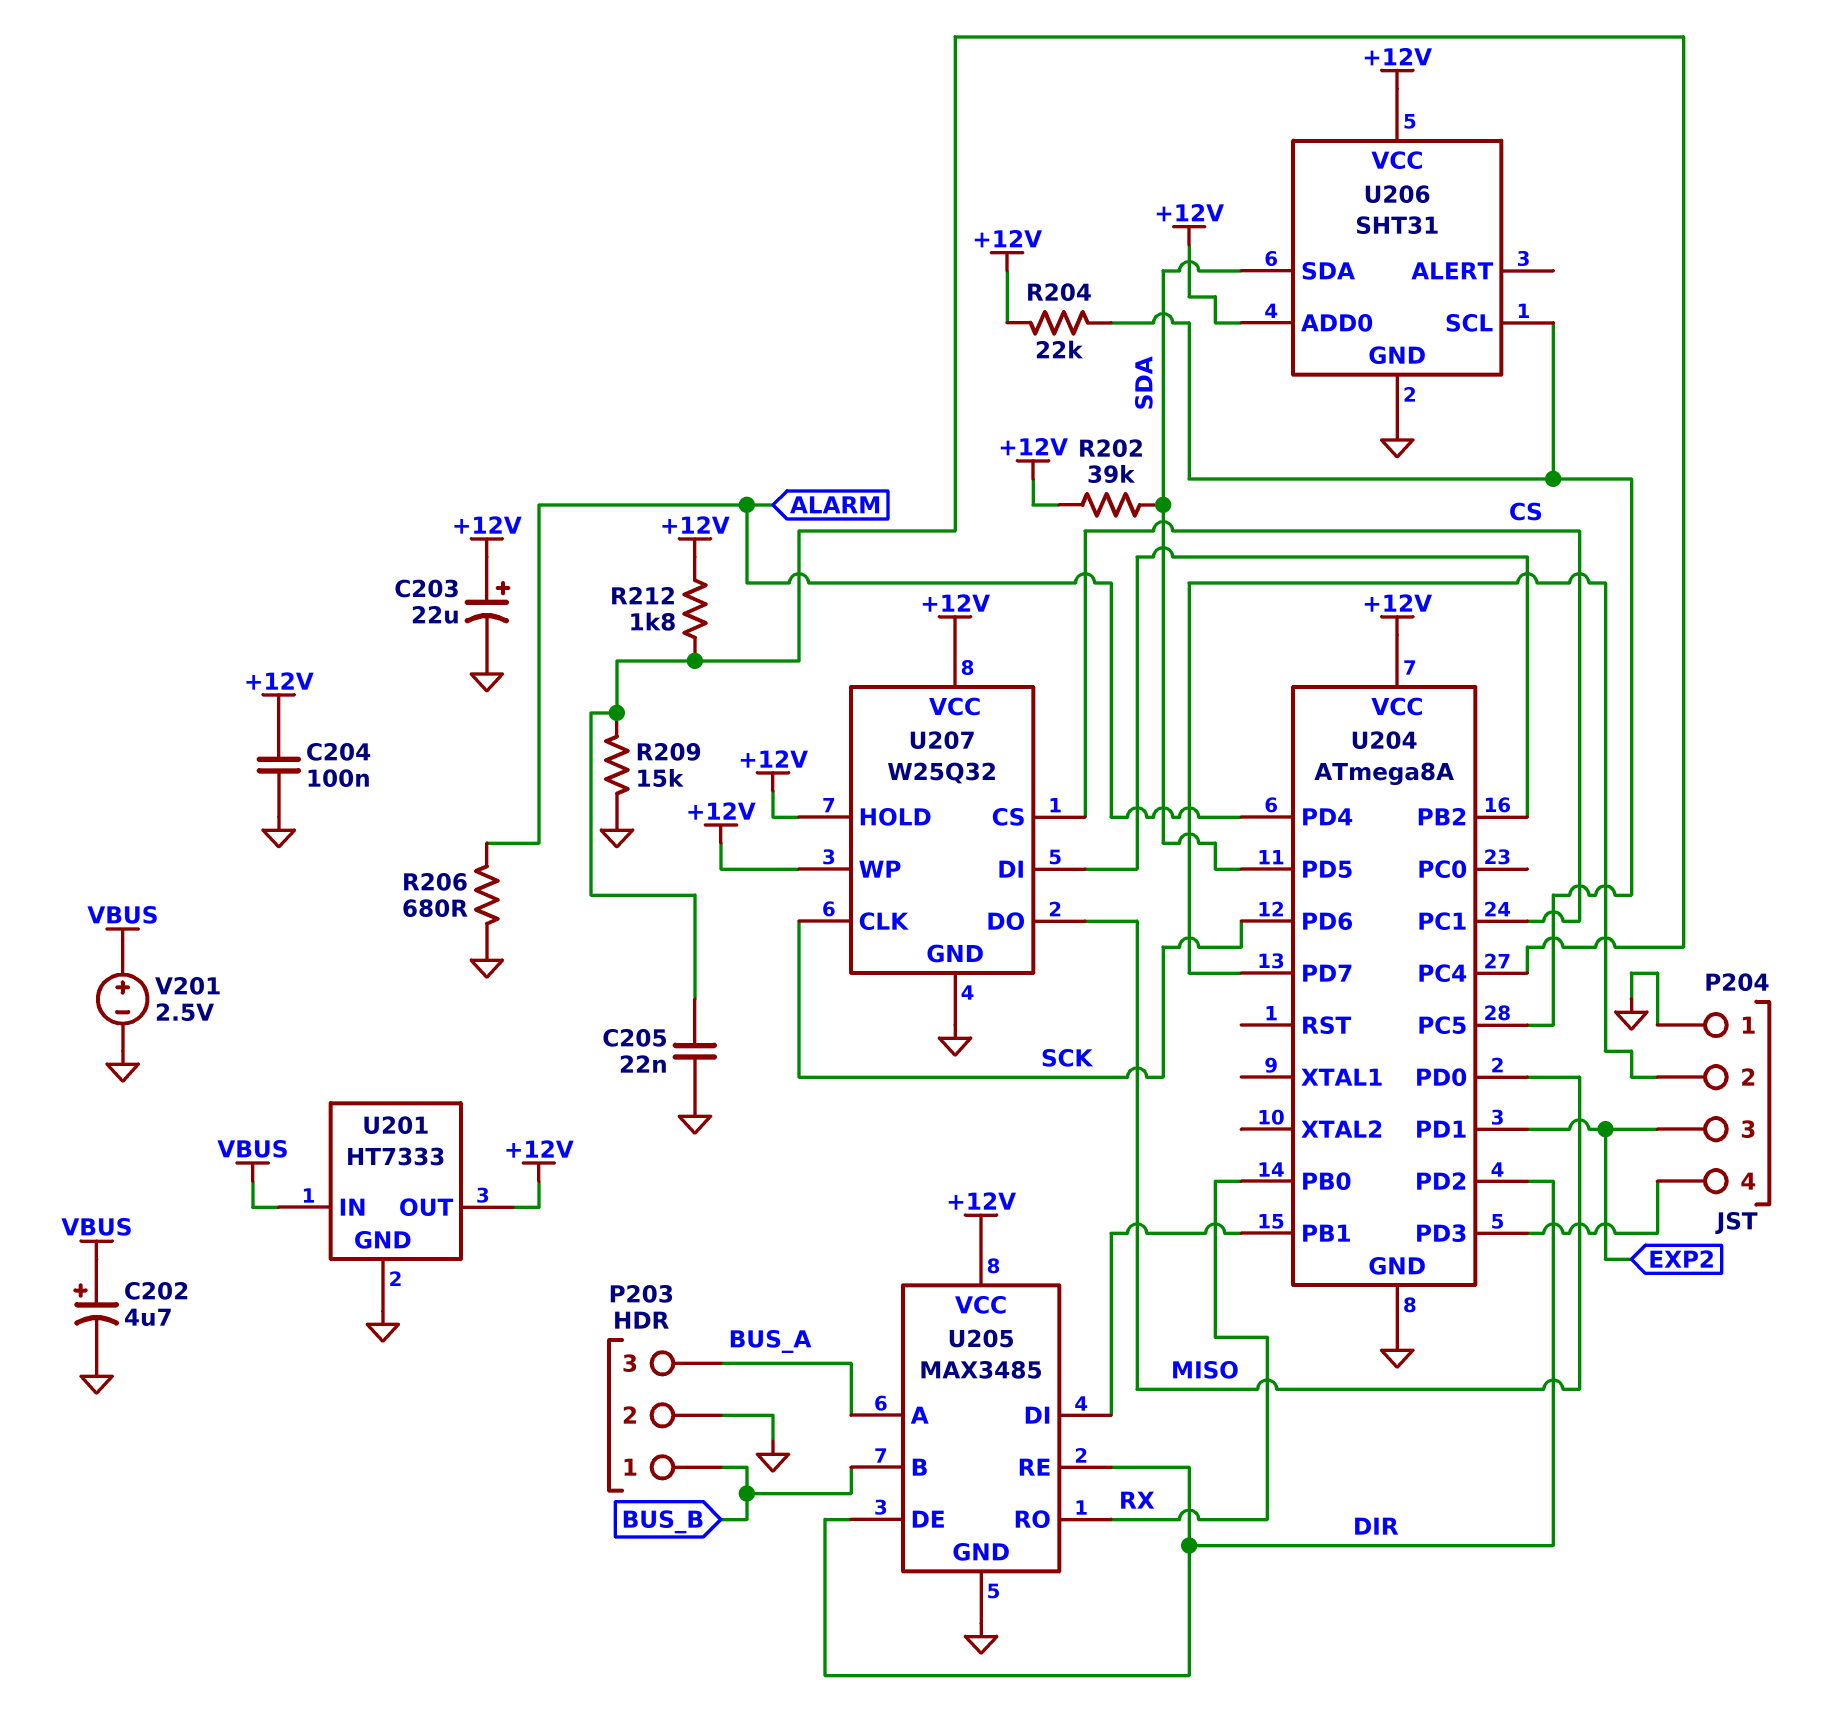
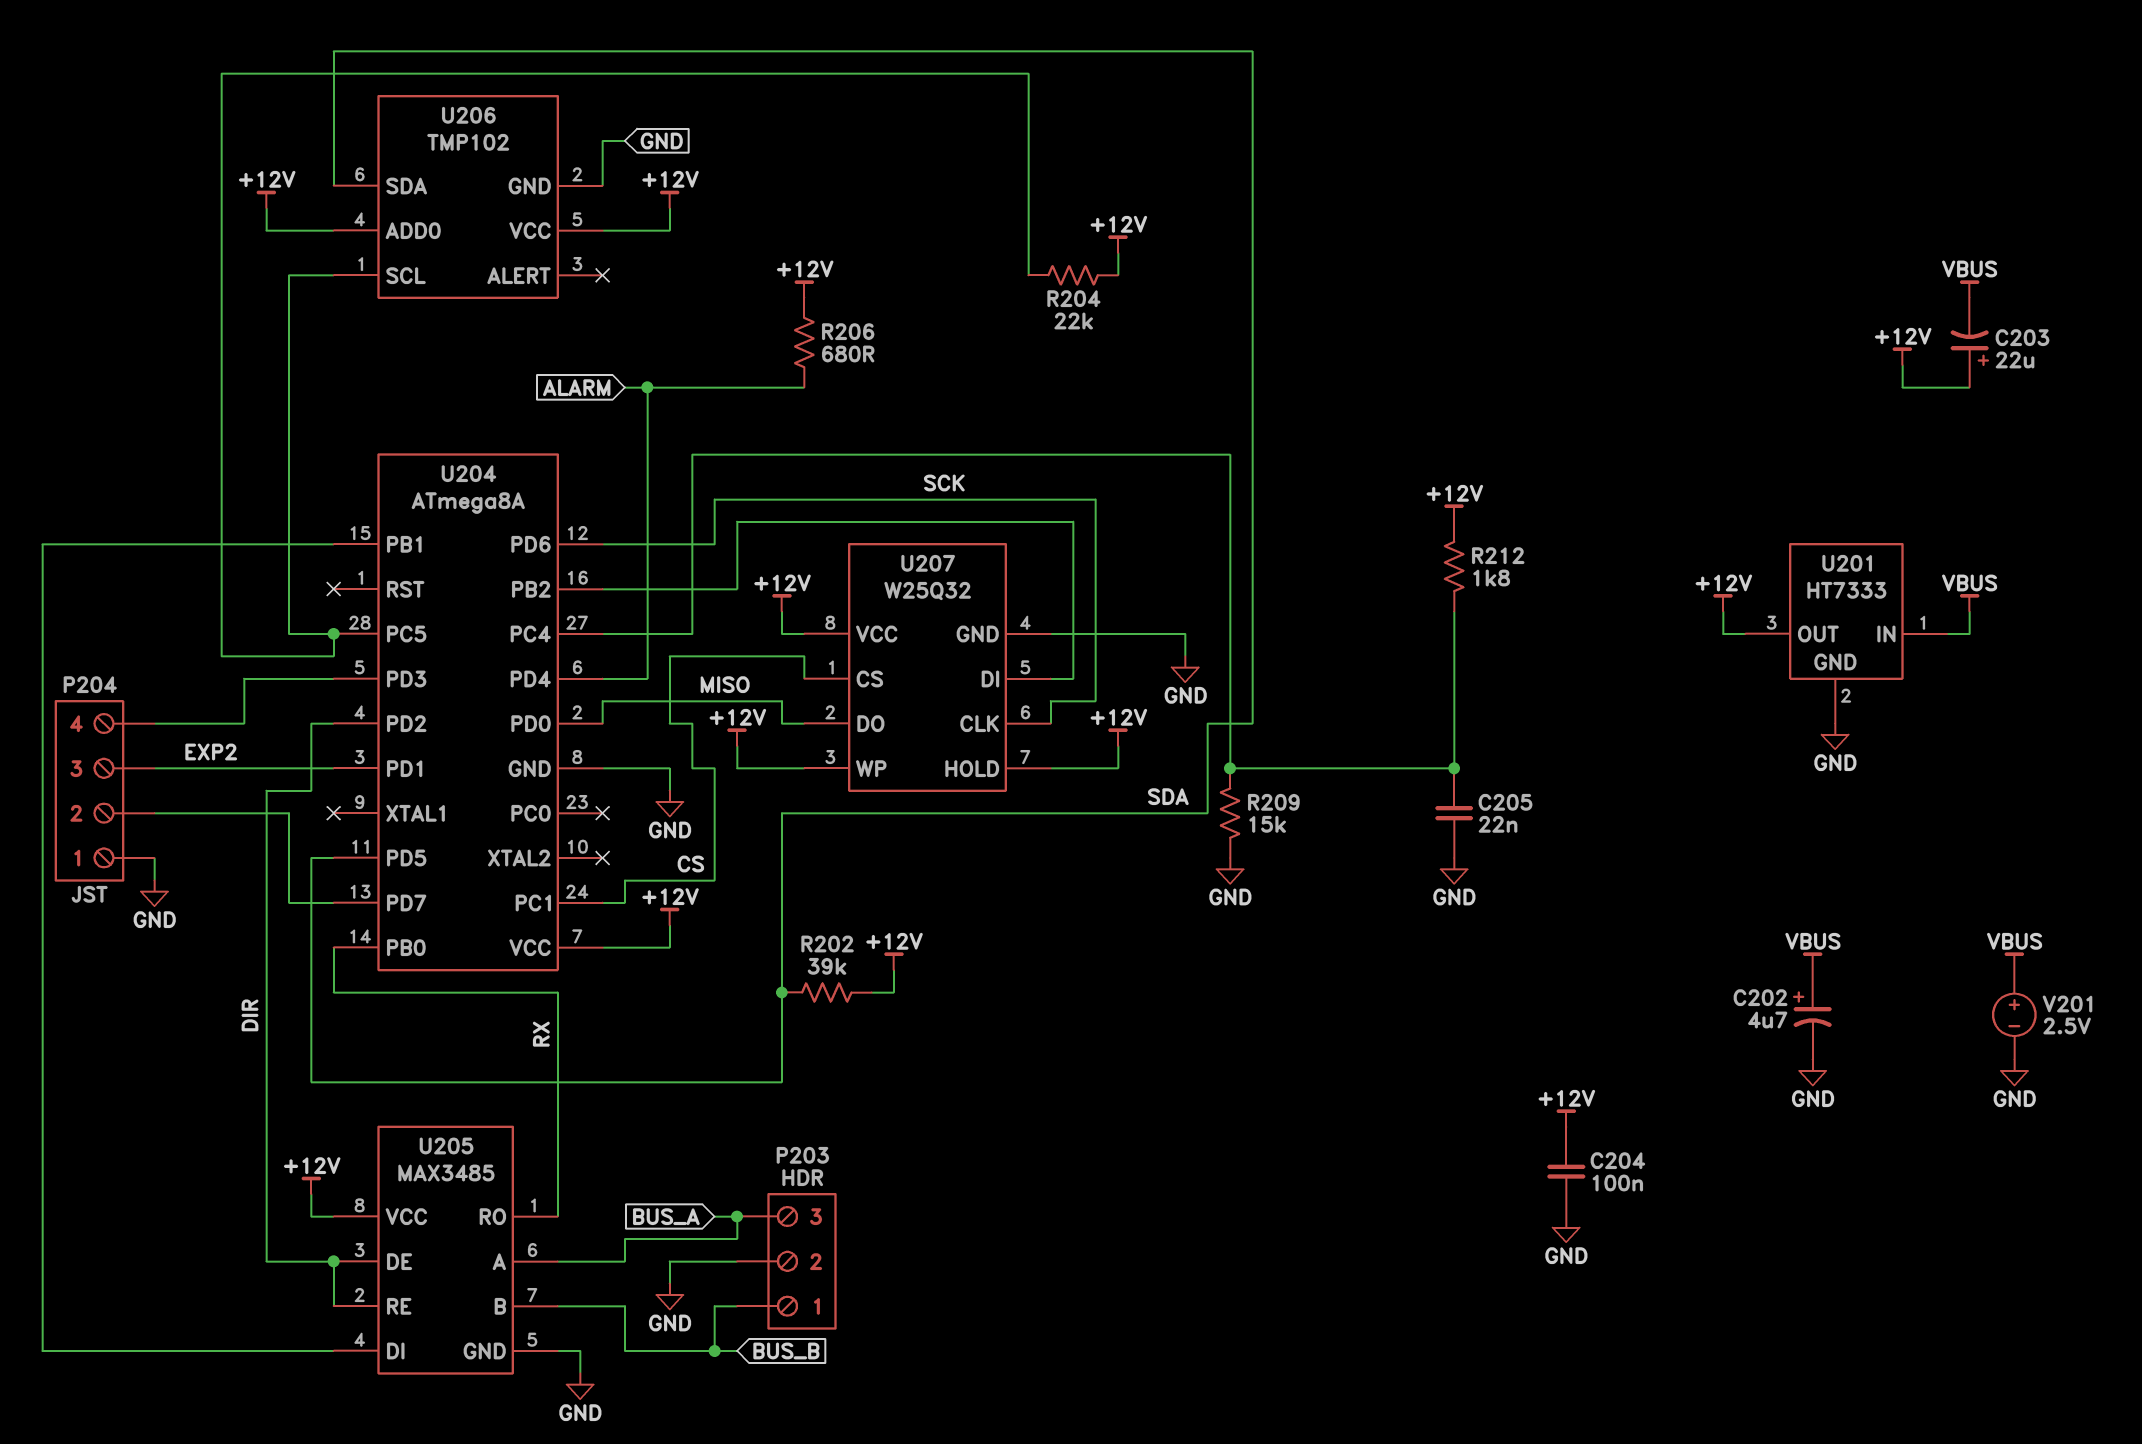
C203: 22uF (plus +12V, minus GND) -> 22uF (plus +12V, minus VBUS)
R206: 680 (ALARM, GND) -> 680 (+12V, ALARM)
U206: SHT31 -> TMP102

